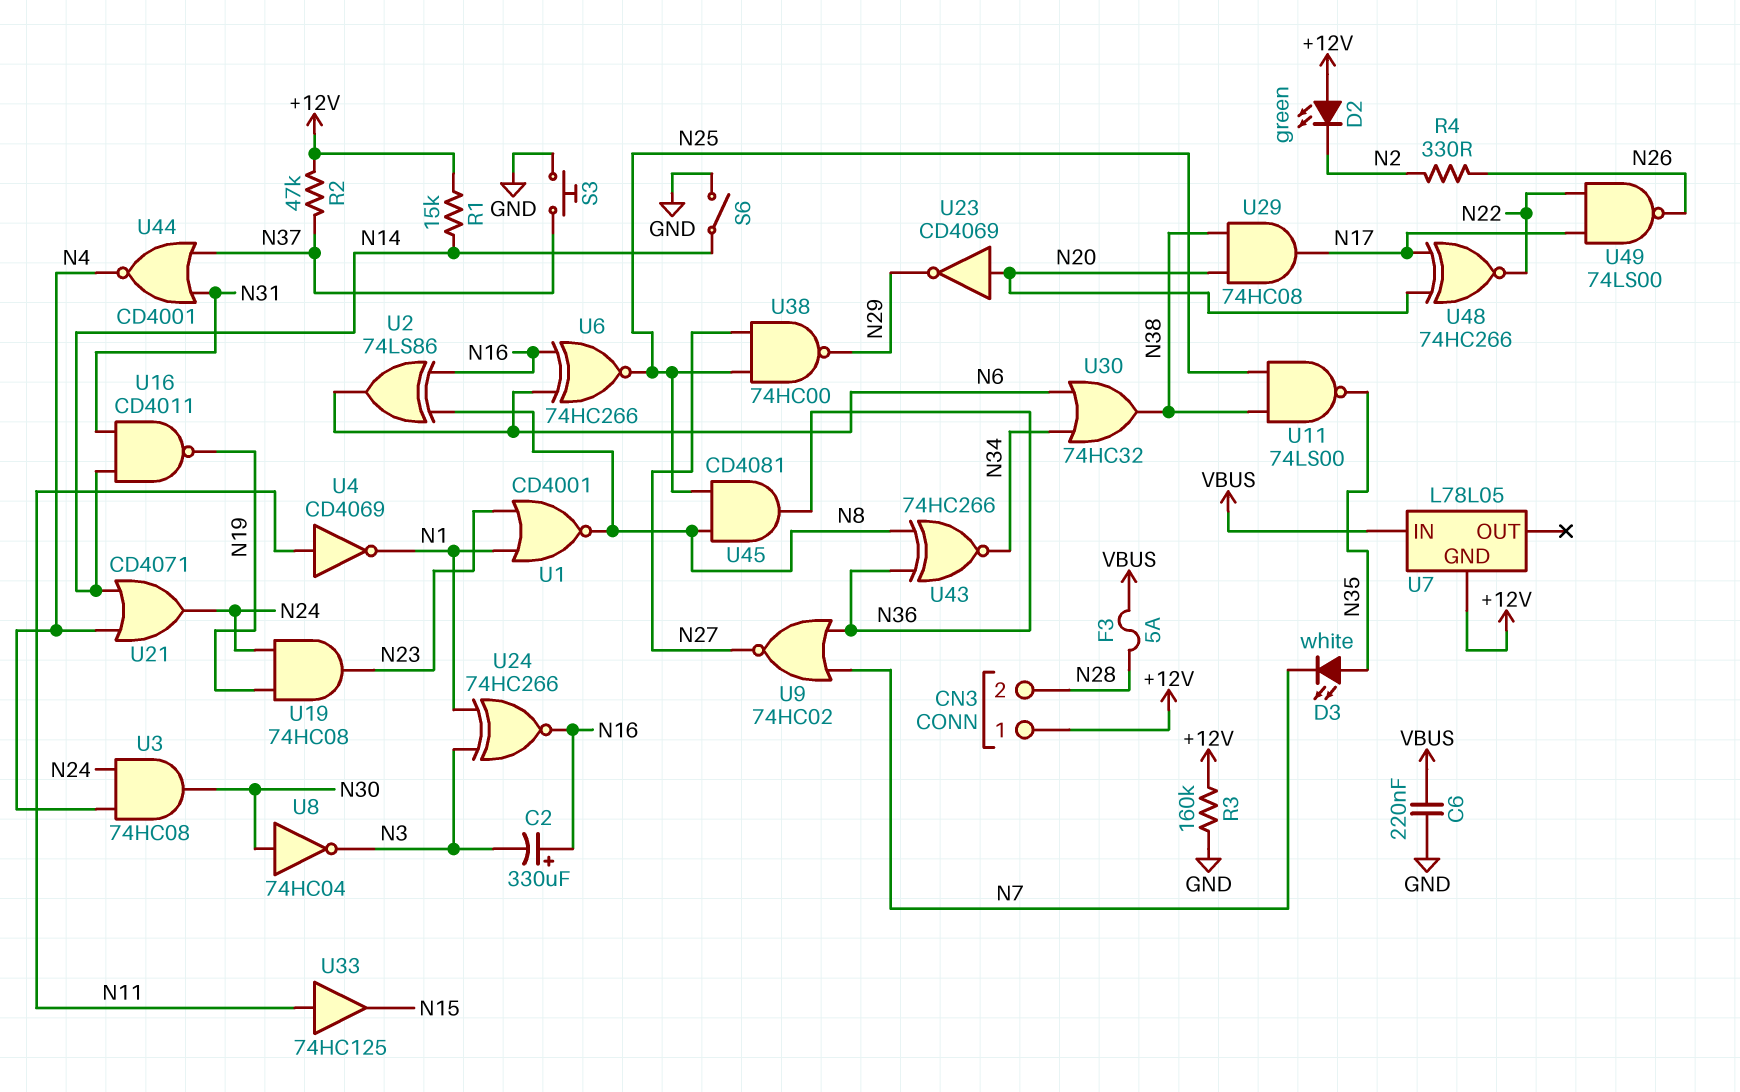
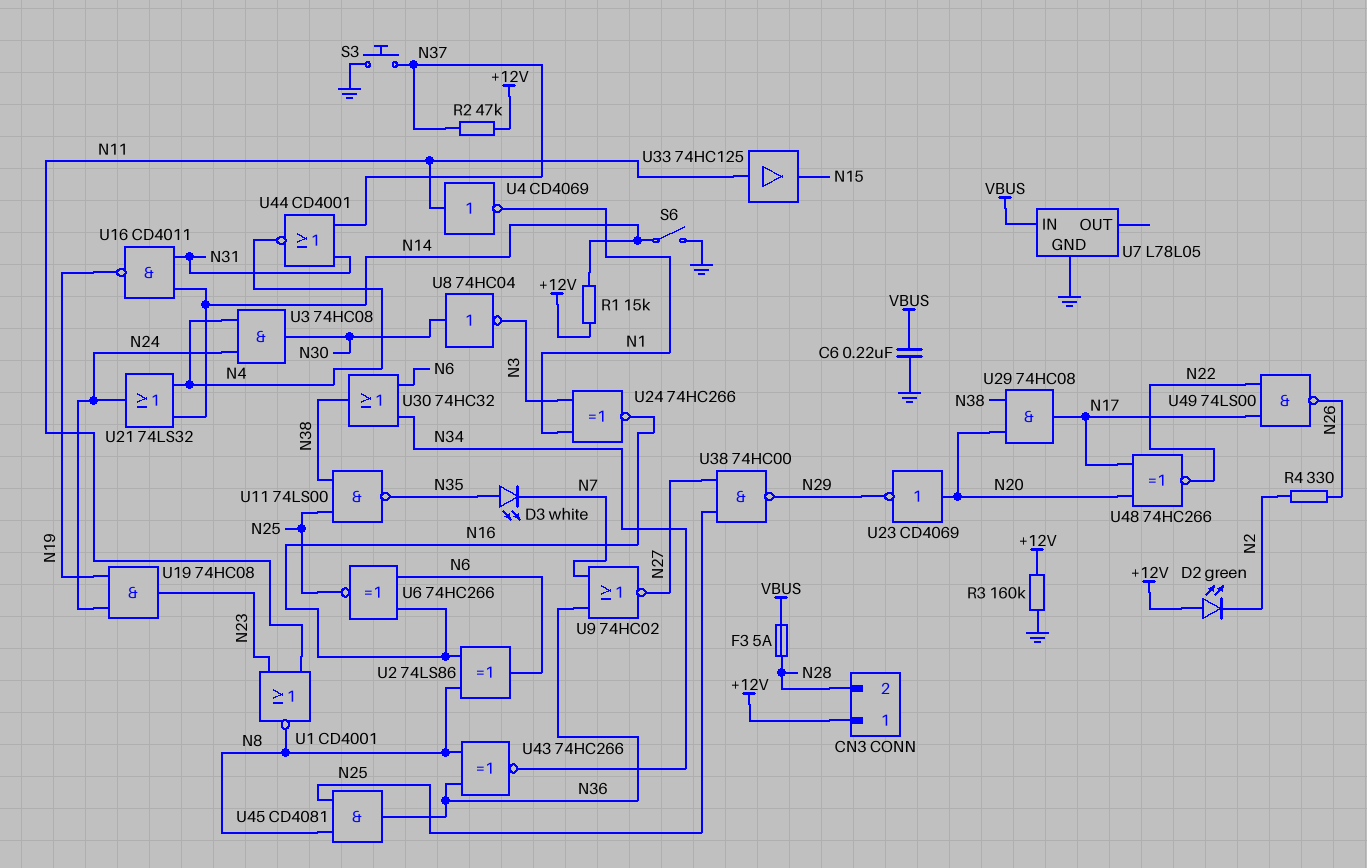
C2: 330uF (plus N16, minus N3) -> none
U1: NOR CD4001 (in N1, in N23, out N8) -> NOR CD4001 (in N11, in N23, out N8)
U7 pin GND: +12V -> GND
U21: OR CD4071 (in N4, in N14, out N24) -> OR 74LS32 (in N4, in N14, out N24)

